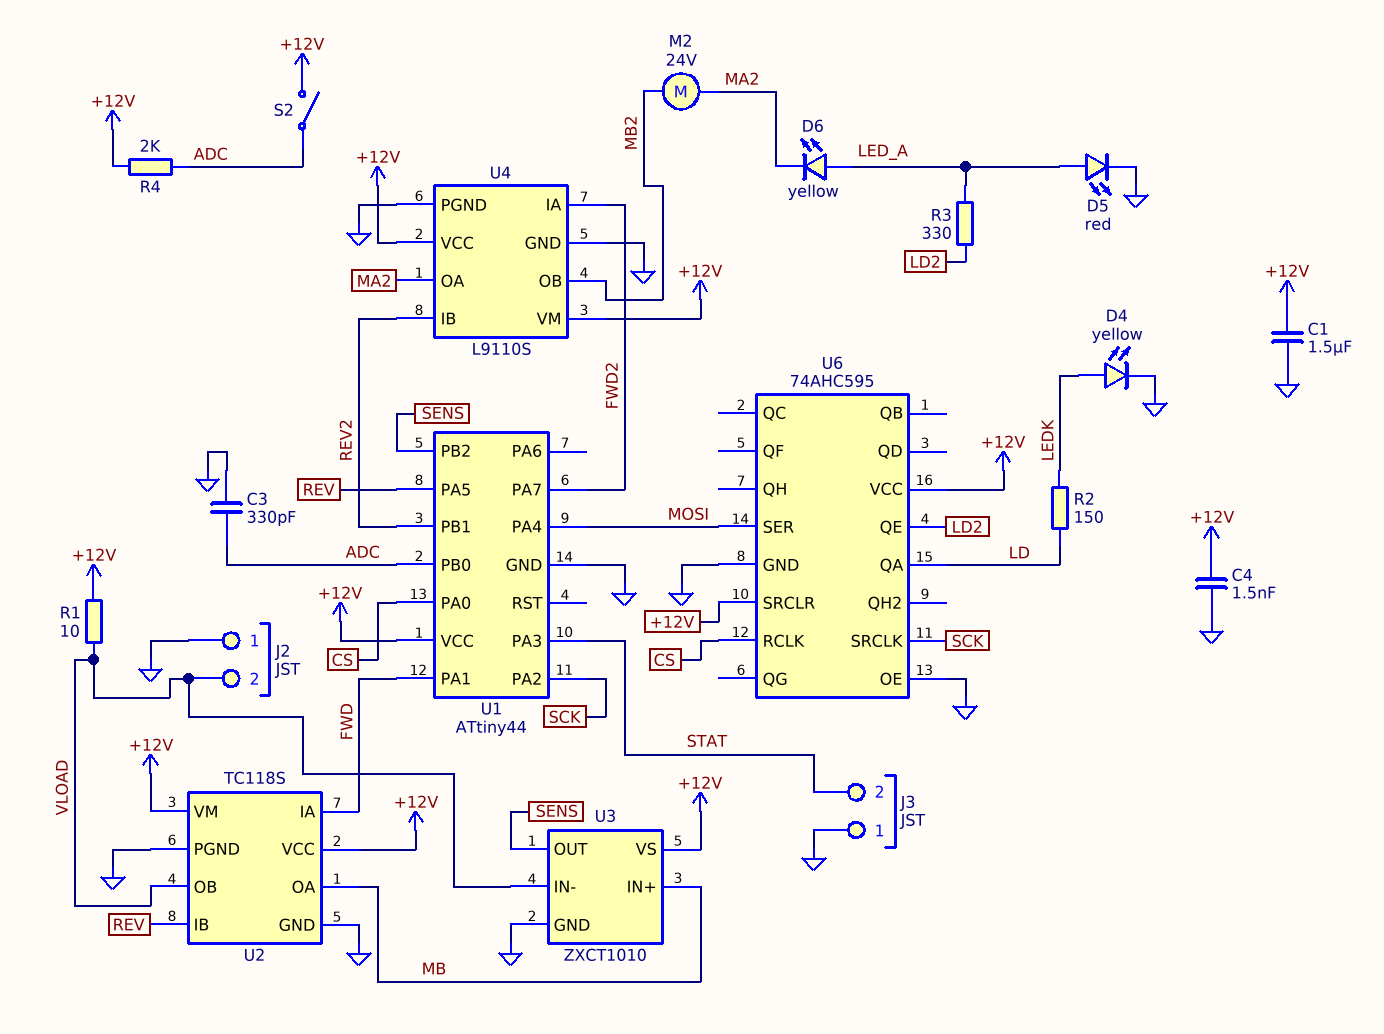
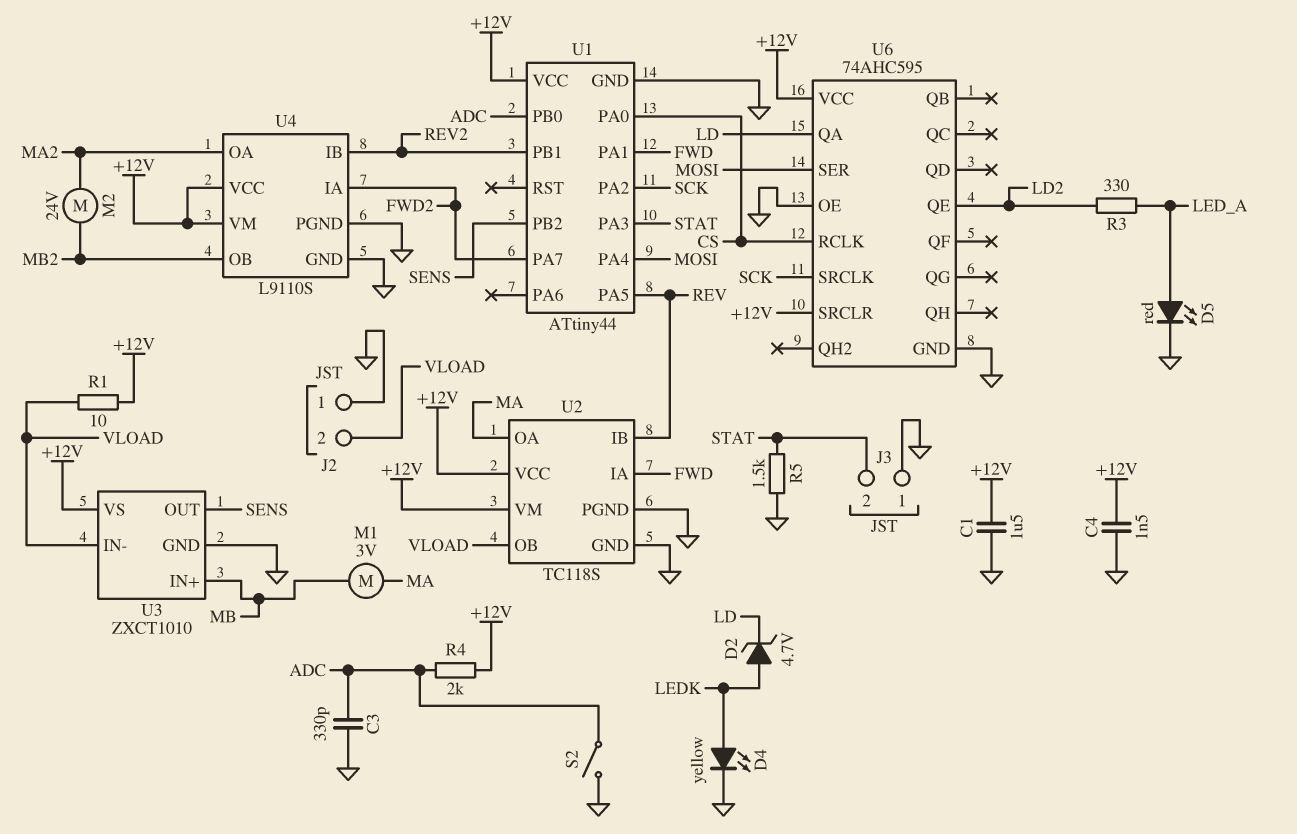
D2: none -> zener 4.7V (A LEDK, K LD)
D6: LED yellow (A LED_A, K MA2) -> none
M1: none -> motor 3V (MA, MB)
R2: 150 (LD, LEDK) -> none
R5: none -> 1.5k (GND, STAT)
S2: switch (+12V, ADC) -> switch (ADC, GND)
U2 pin OA: MB -> MA

